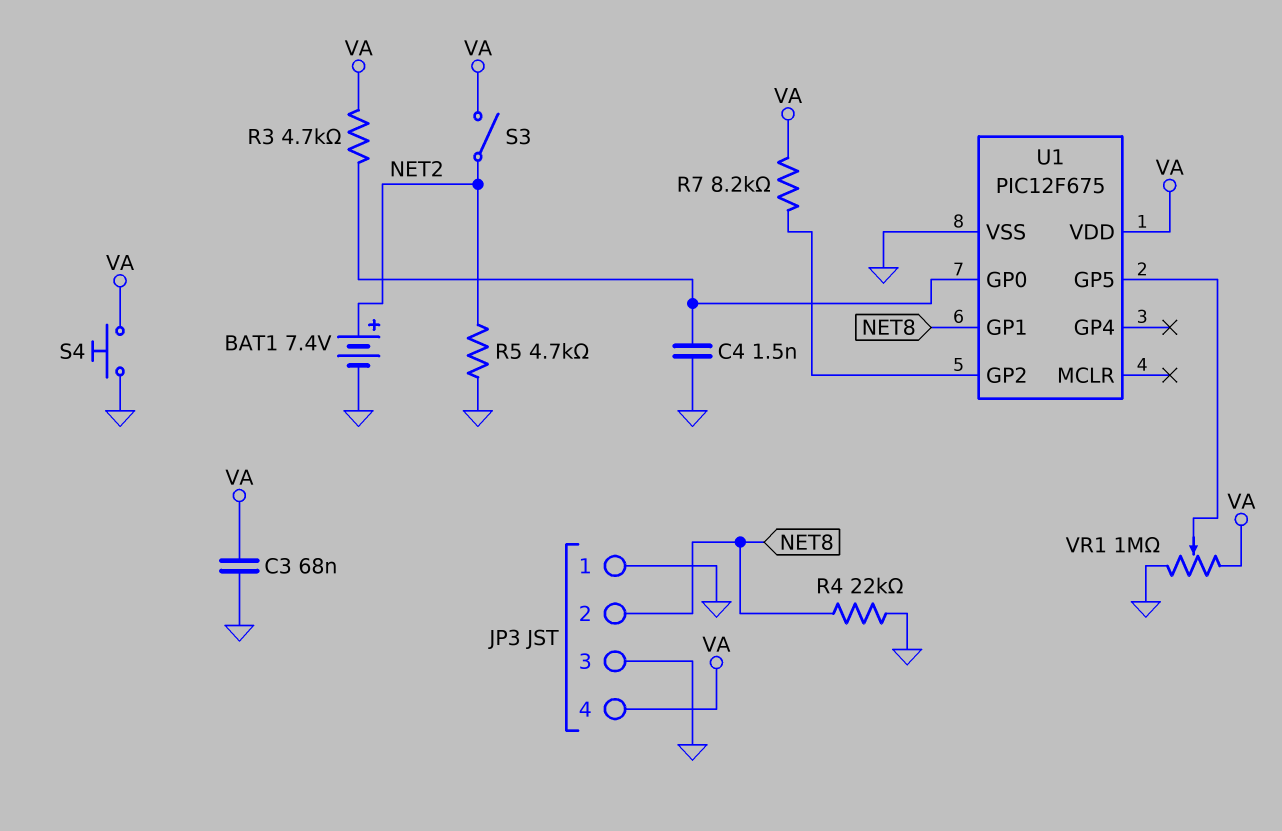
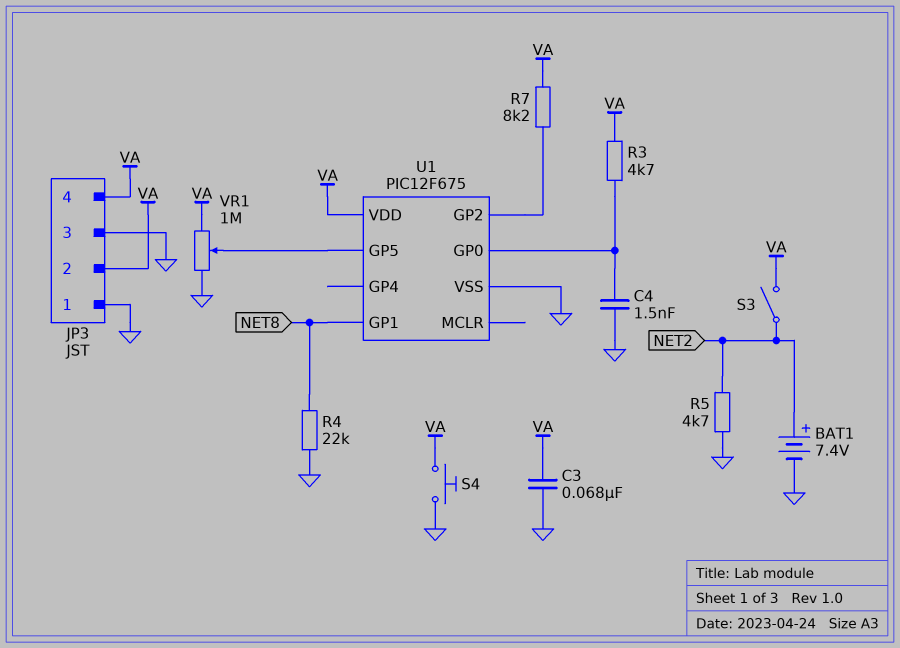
JP3 pin 2: NET8 -> VA

